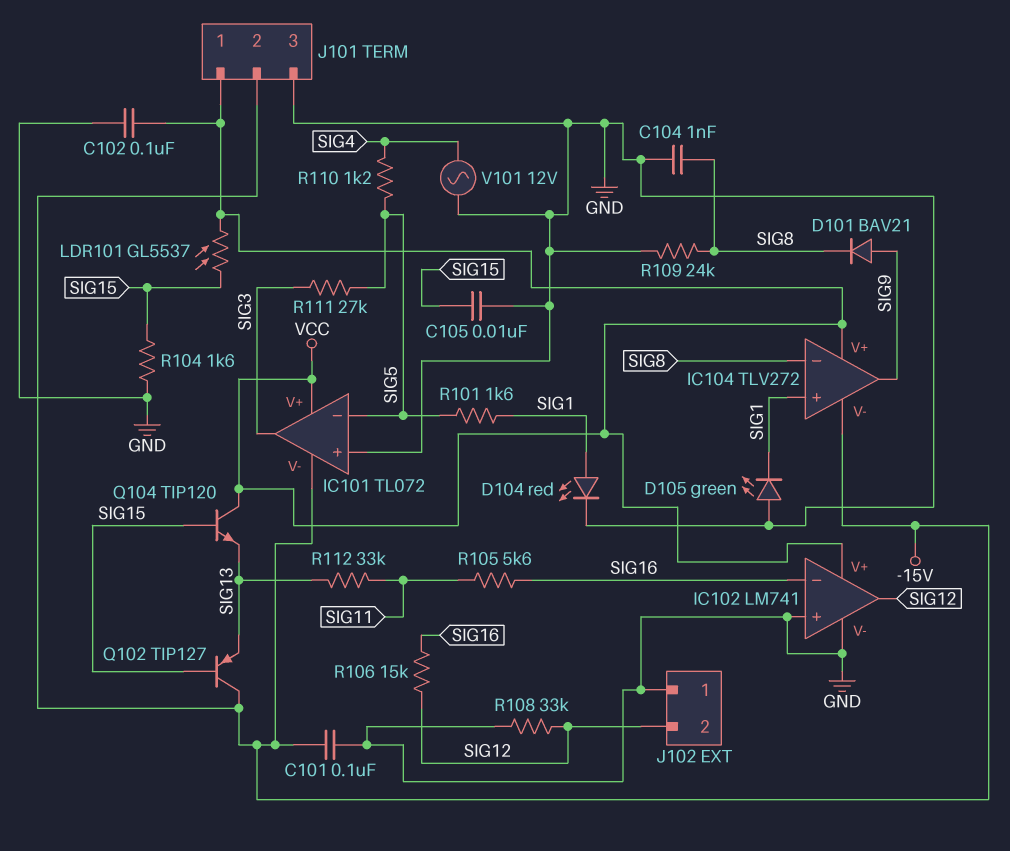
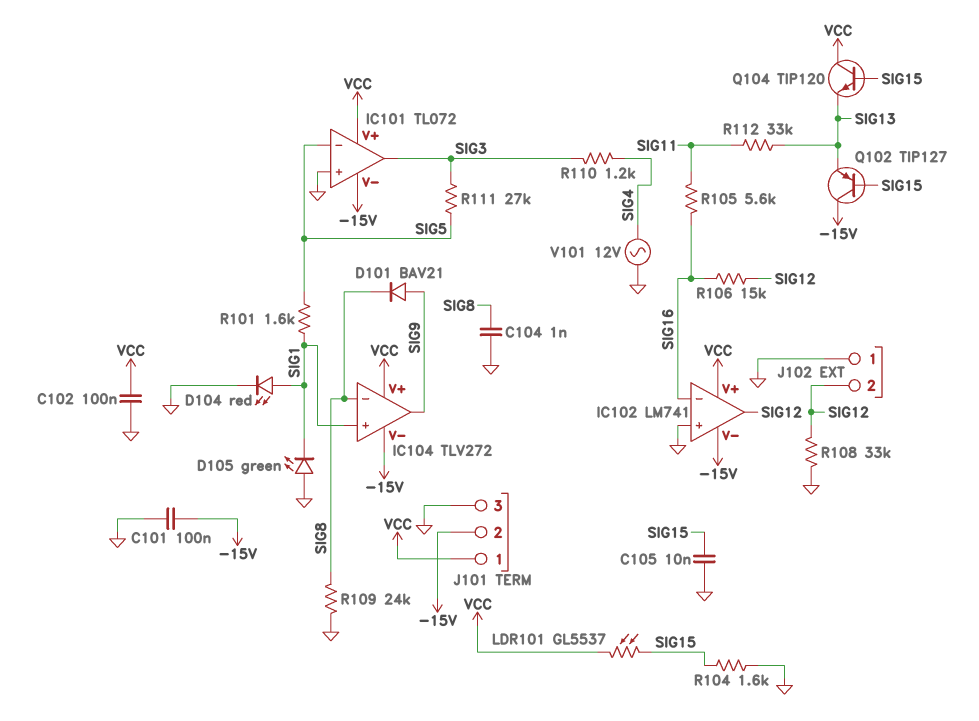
IC102 pin V-: GND -> -15V
R110: 1.2k (SIG4, SIG5) -> 1.2k (SIG3, SIG4)

